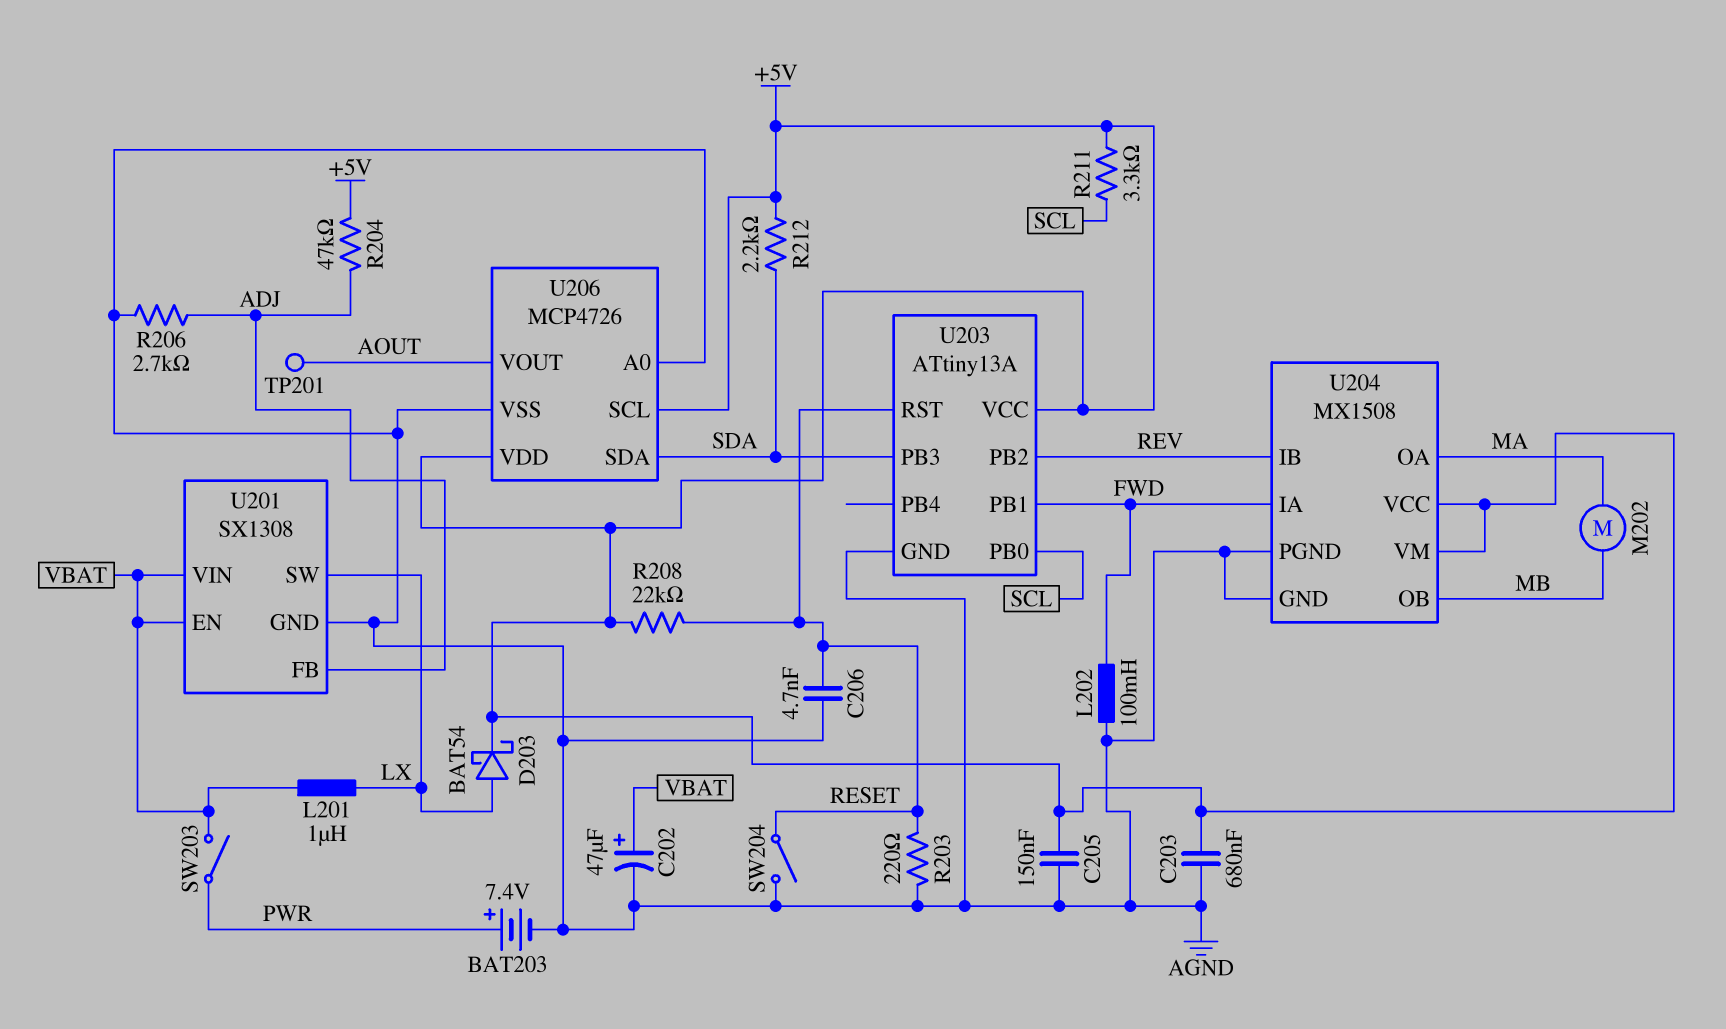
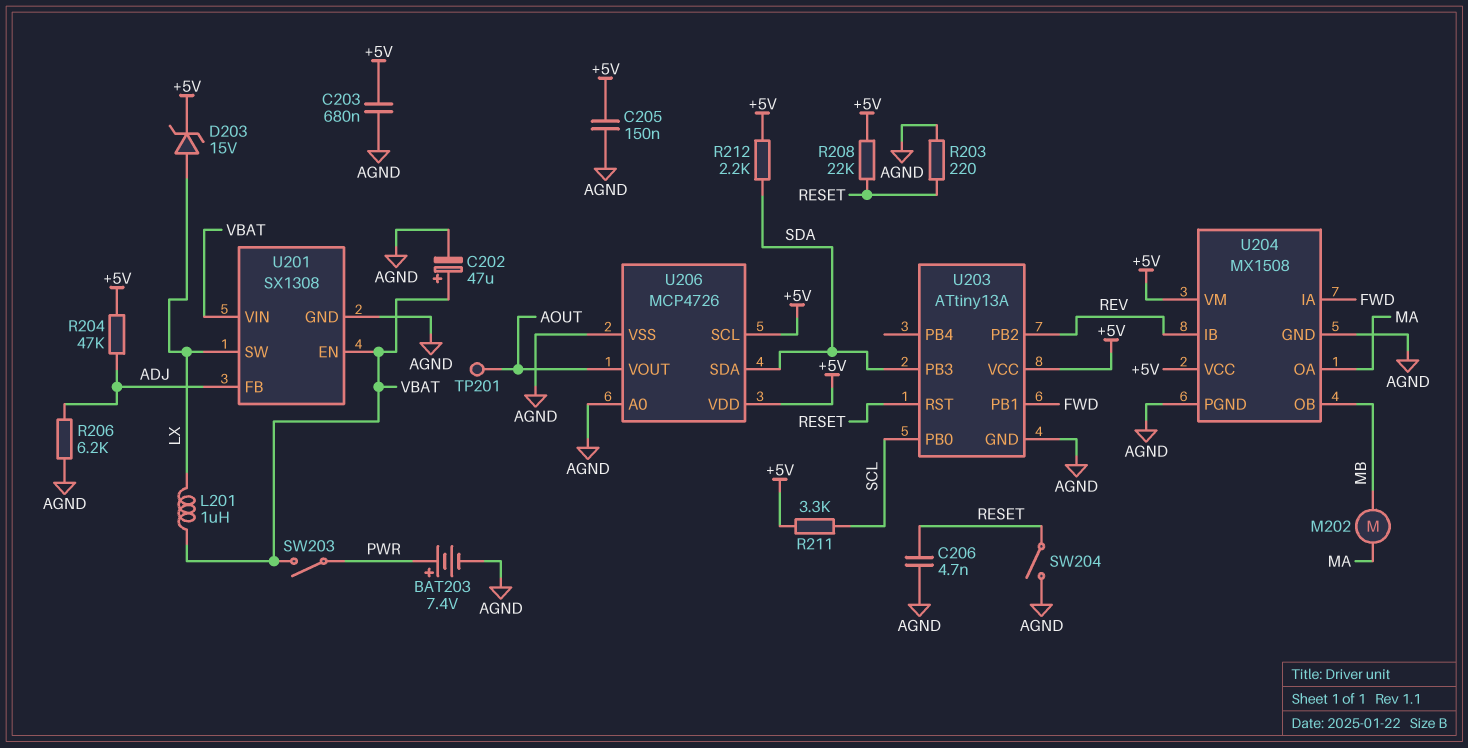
D203: schottky BAT54 (A LX, K +5V) -> zener 15V (A LX, K +5V)
L202: 100mH (AGND, FWD) -> none
R206: 2.7k (ADJ, AGND) -> 6.2k (ADJ, AGND)

